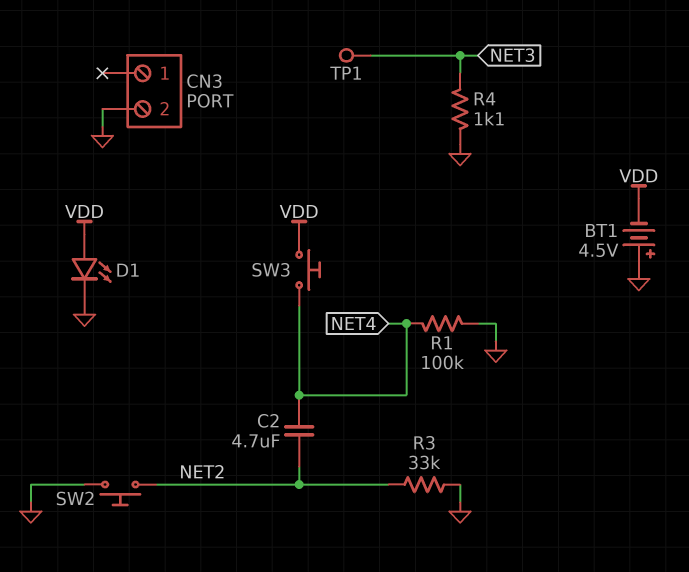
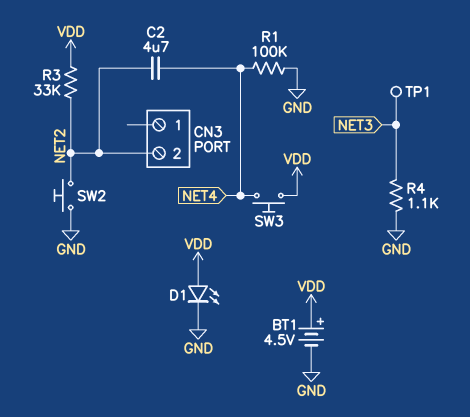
BT1: 4.5V (plus GND, minus VDD) -> 4.5V (plus VDD, minus GND)
CN3 pin 2: GND -> NET2
R3: 33k (GND, NET2) -> 33k (NET2, VDD)

